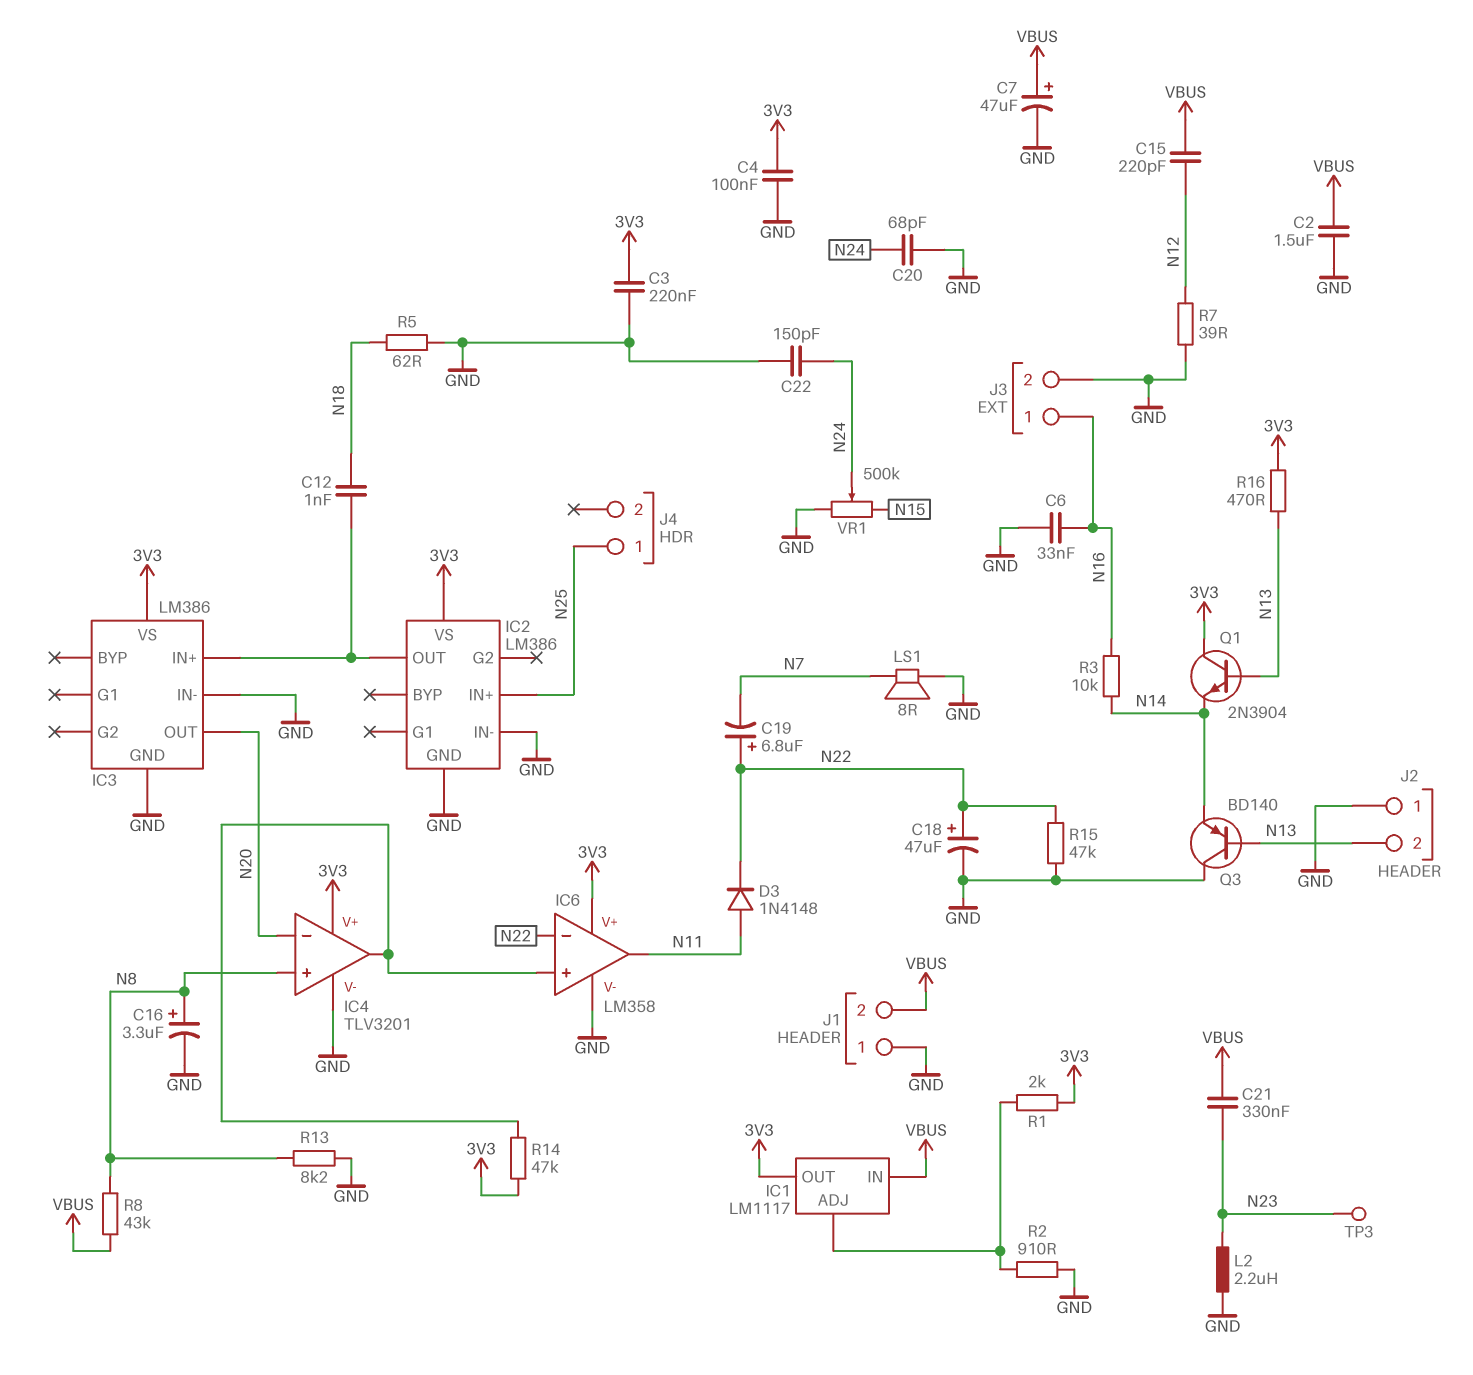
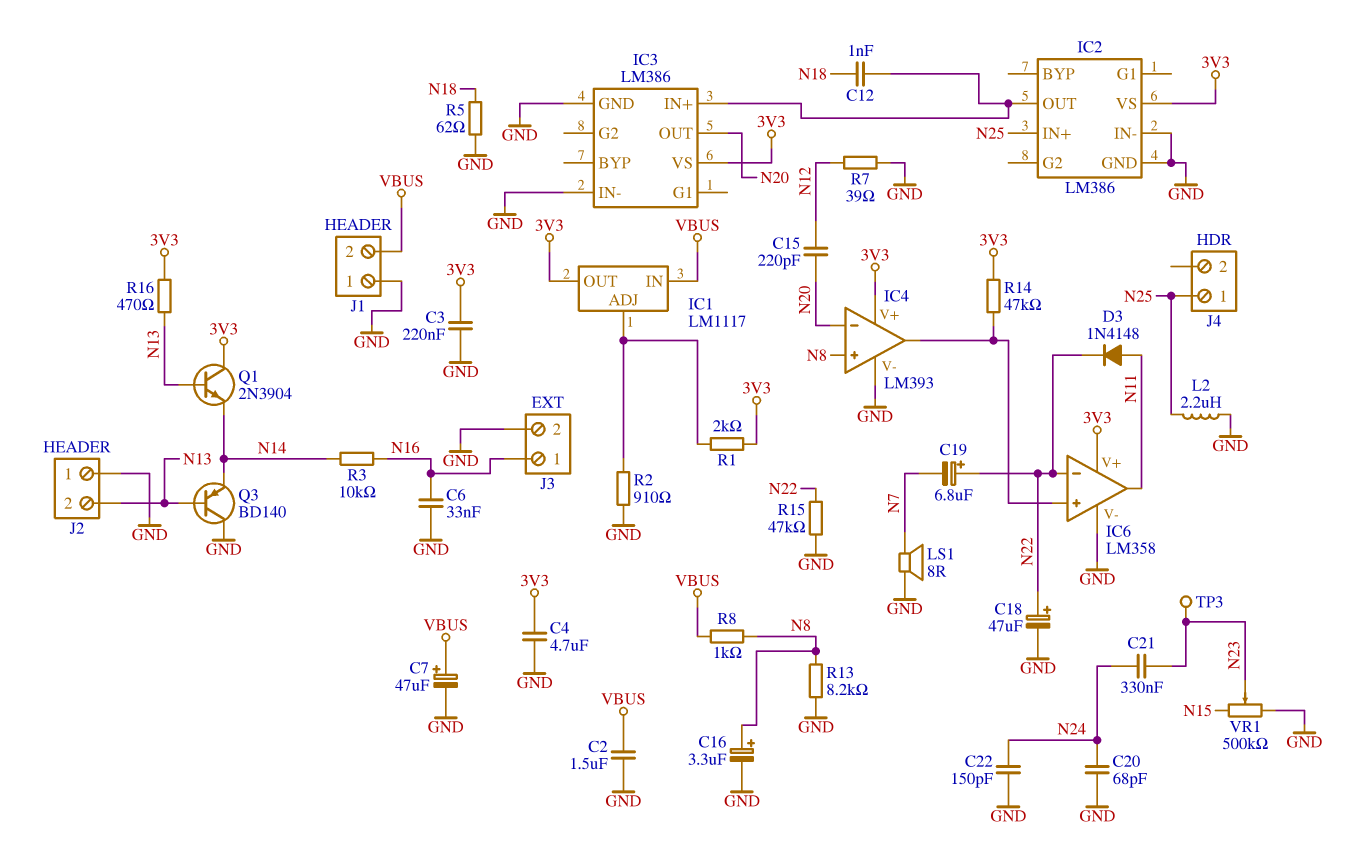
C4: 100nF (3V3, GND) -> 4.7uF (3V3, GND)
C15: 220pF (N12, VBUS) -> 220pF (N12, N20)
C21: 330nF (N23, VBUS) -> 330nF (N23, N24)
IC4: TLV3201 -> LM393
L2: 2.2uH (GND, N23) -> 2.2uH (GND, N25)
R8: 43k (N8, VBUS) -> 1k (N8, VBUS)
VR1: 500k (GND, N15, wiper N24) -> 500k (GND, N15, wiper N23)

